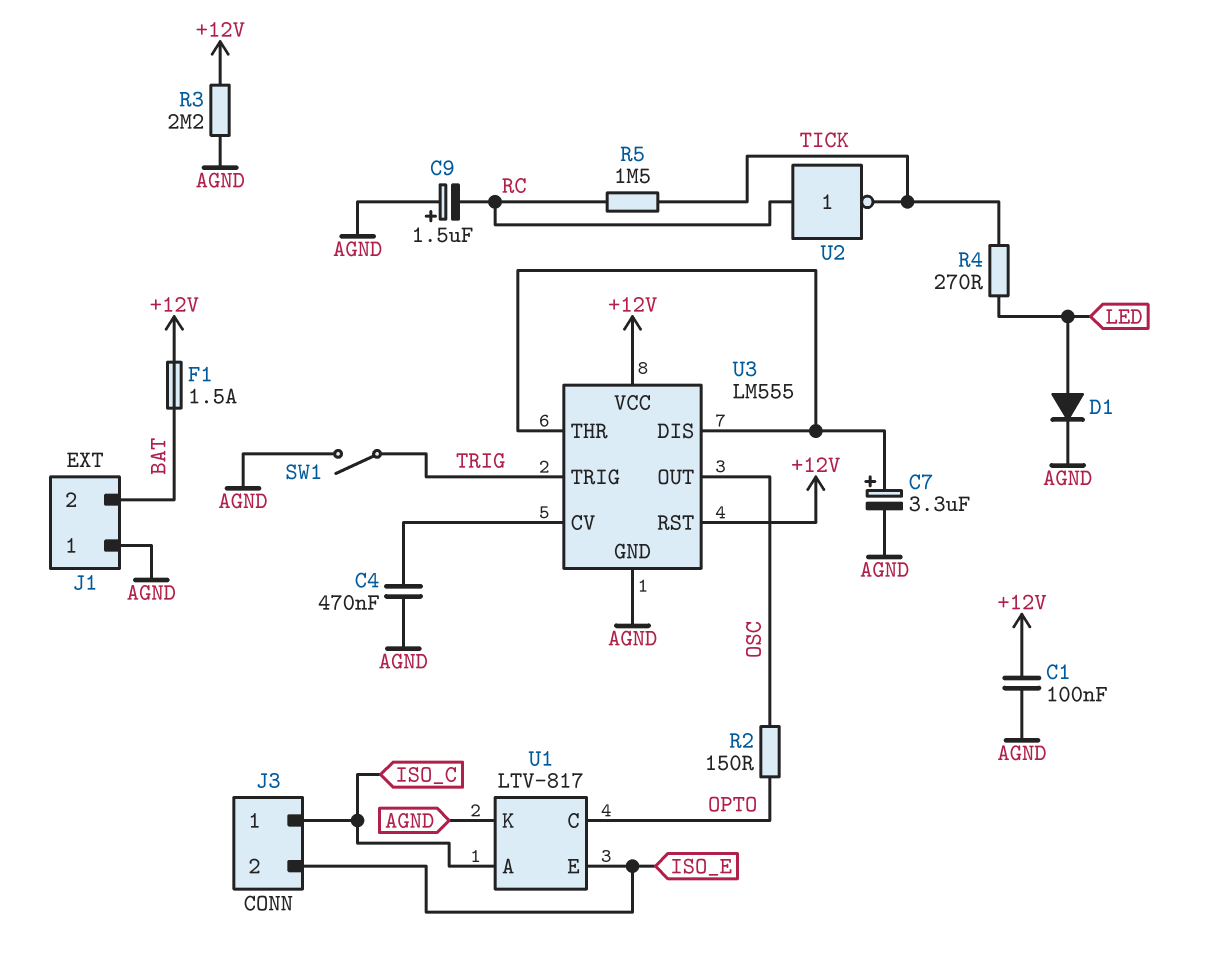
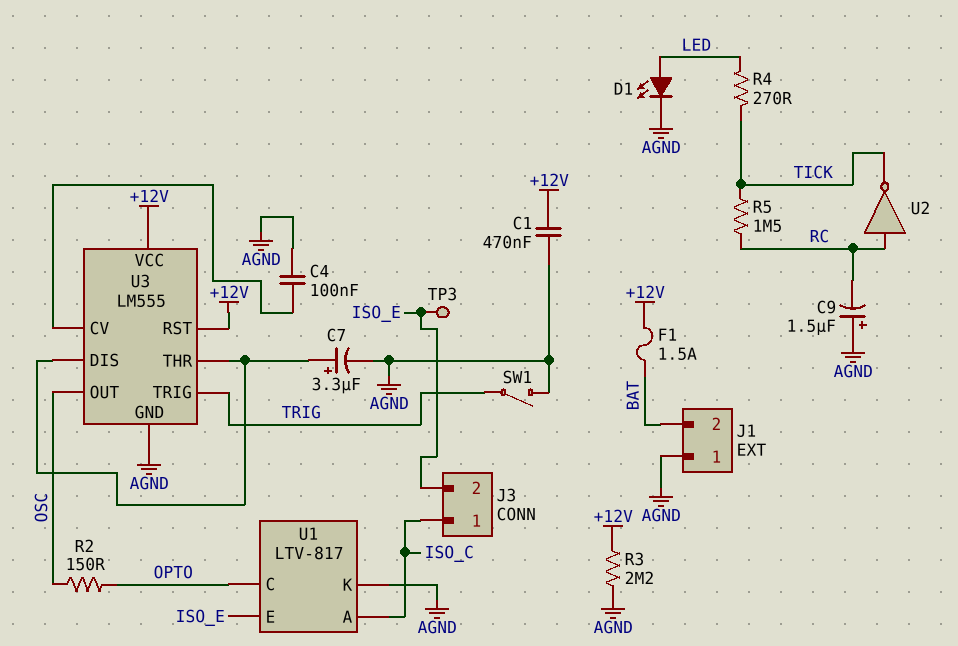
C1: 100nF (+12V, AGND) -> 470nF (+12V, AGND)
C4: 470nF (AGND, U3/CV) -> 100nF (AGND, U3/CV)
D1: diode (A LED, K AGND) -> LED (A LED, K AGND)
TP3: none -> test point (ISO_E)

